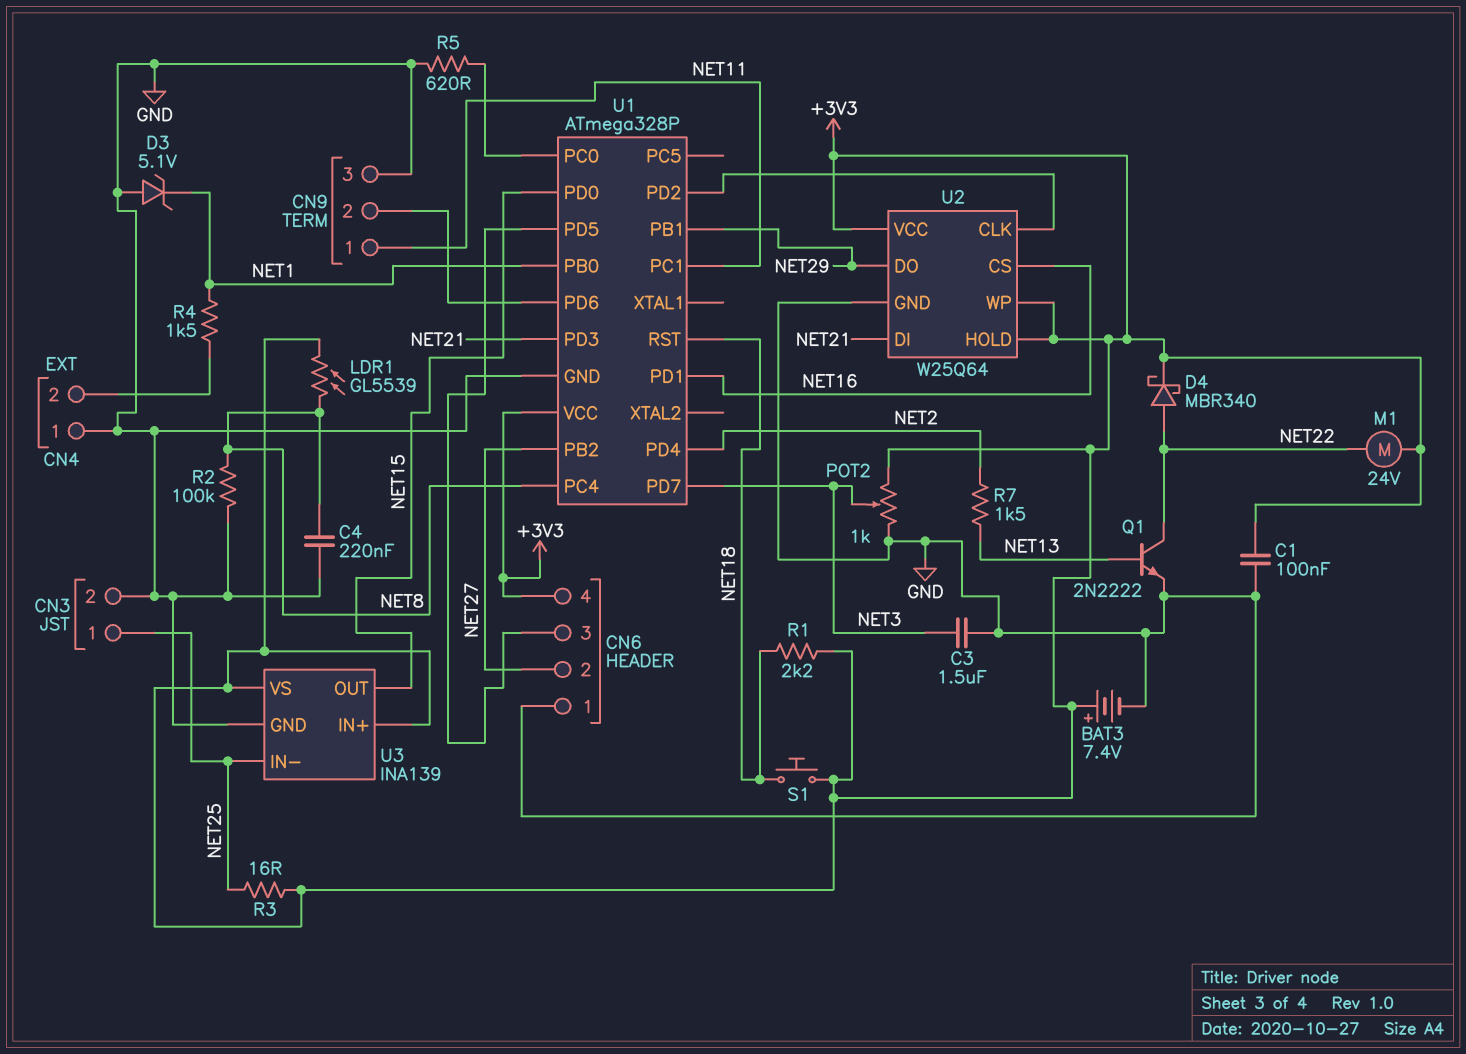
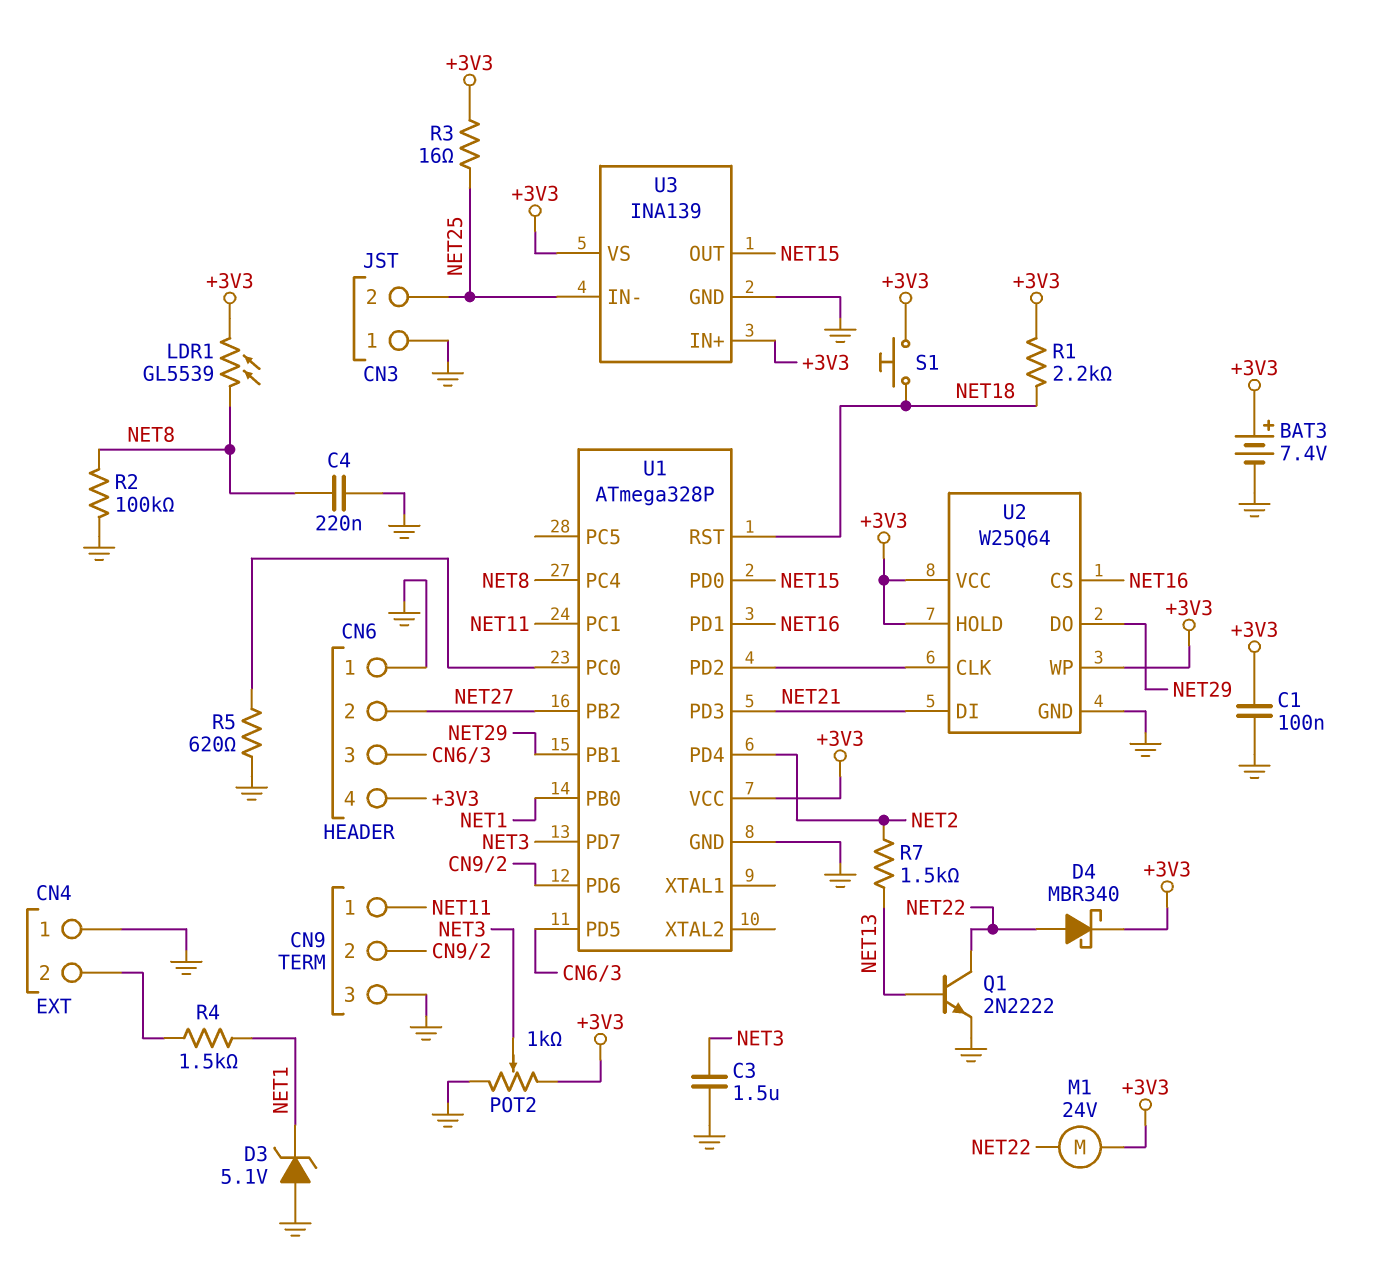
CN3 pin 1: NET25 -> GND
CN3 pin 2: GND -> NET25

